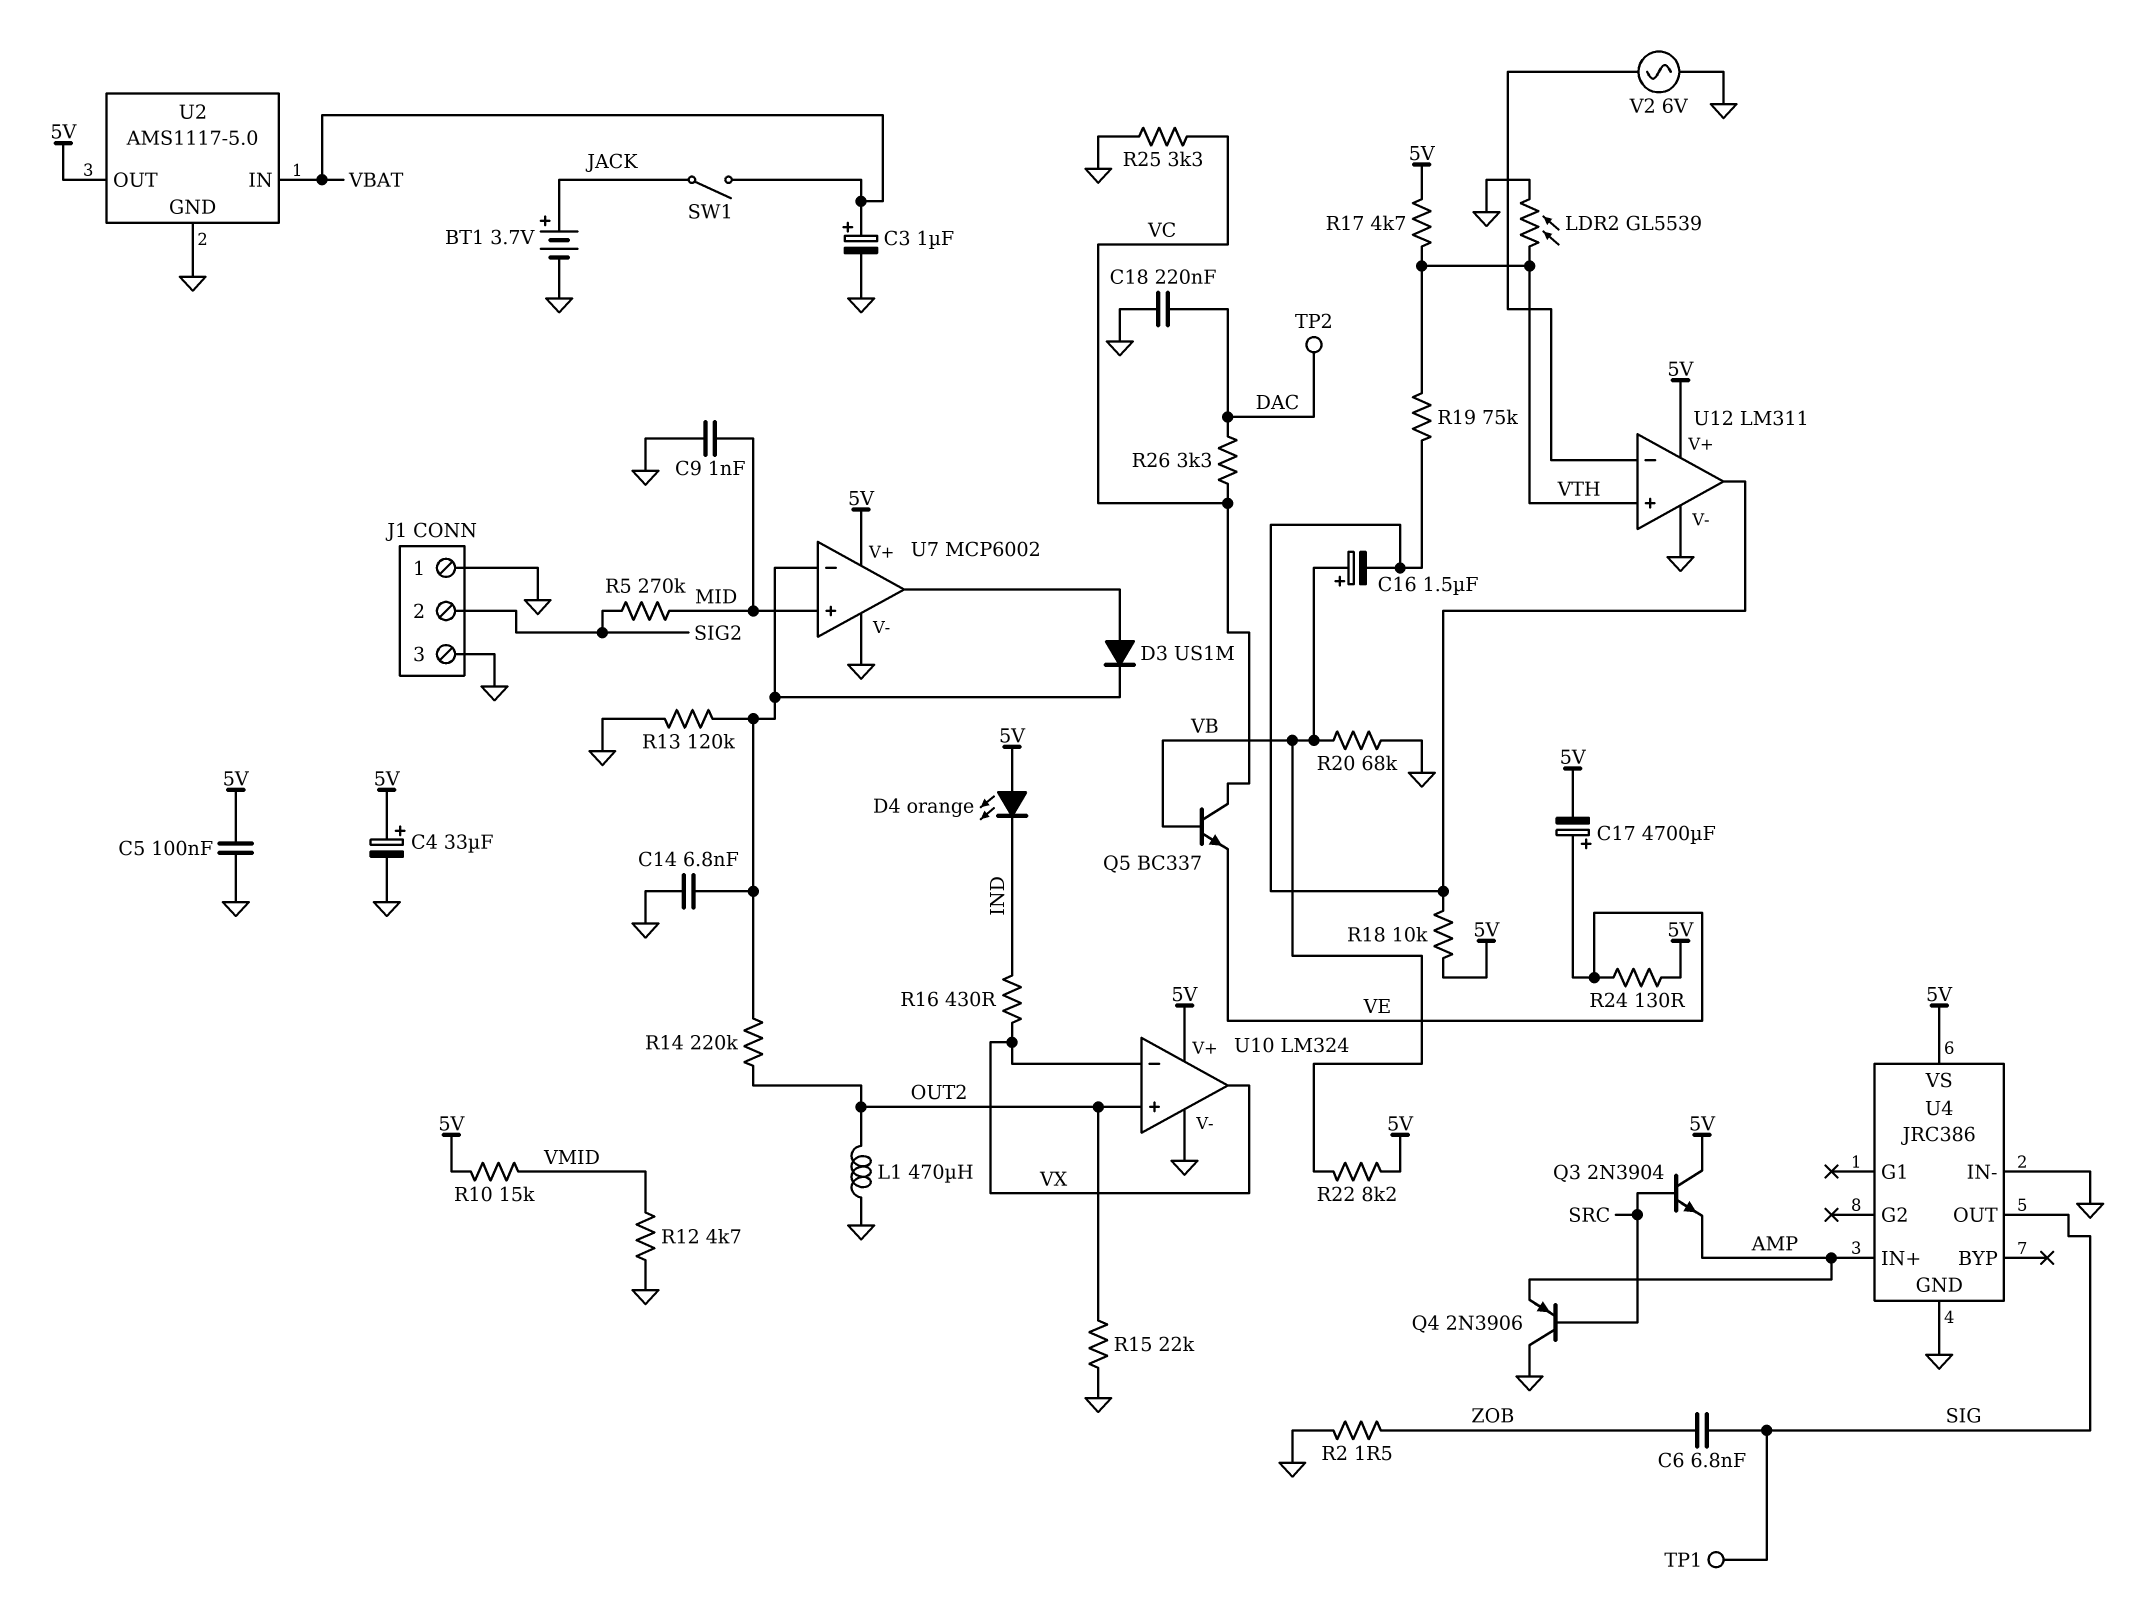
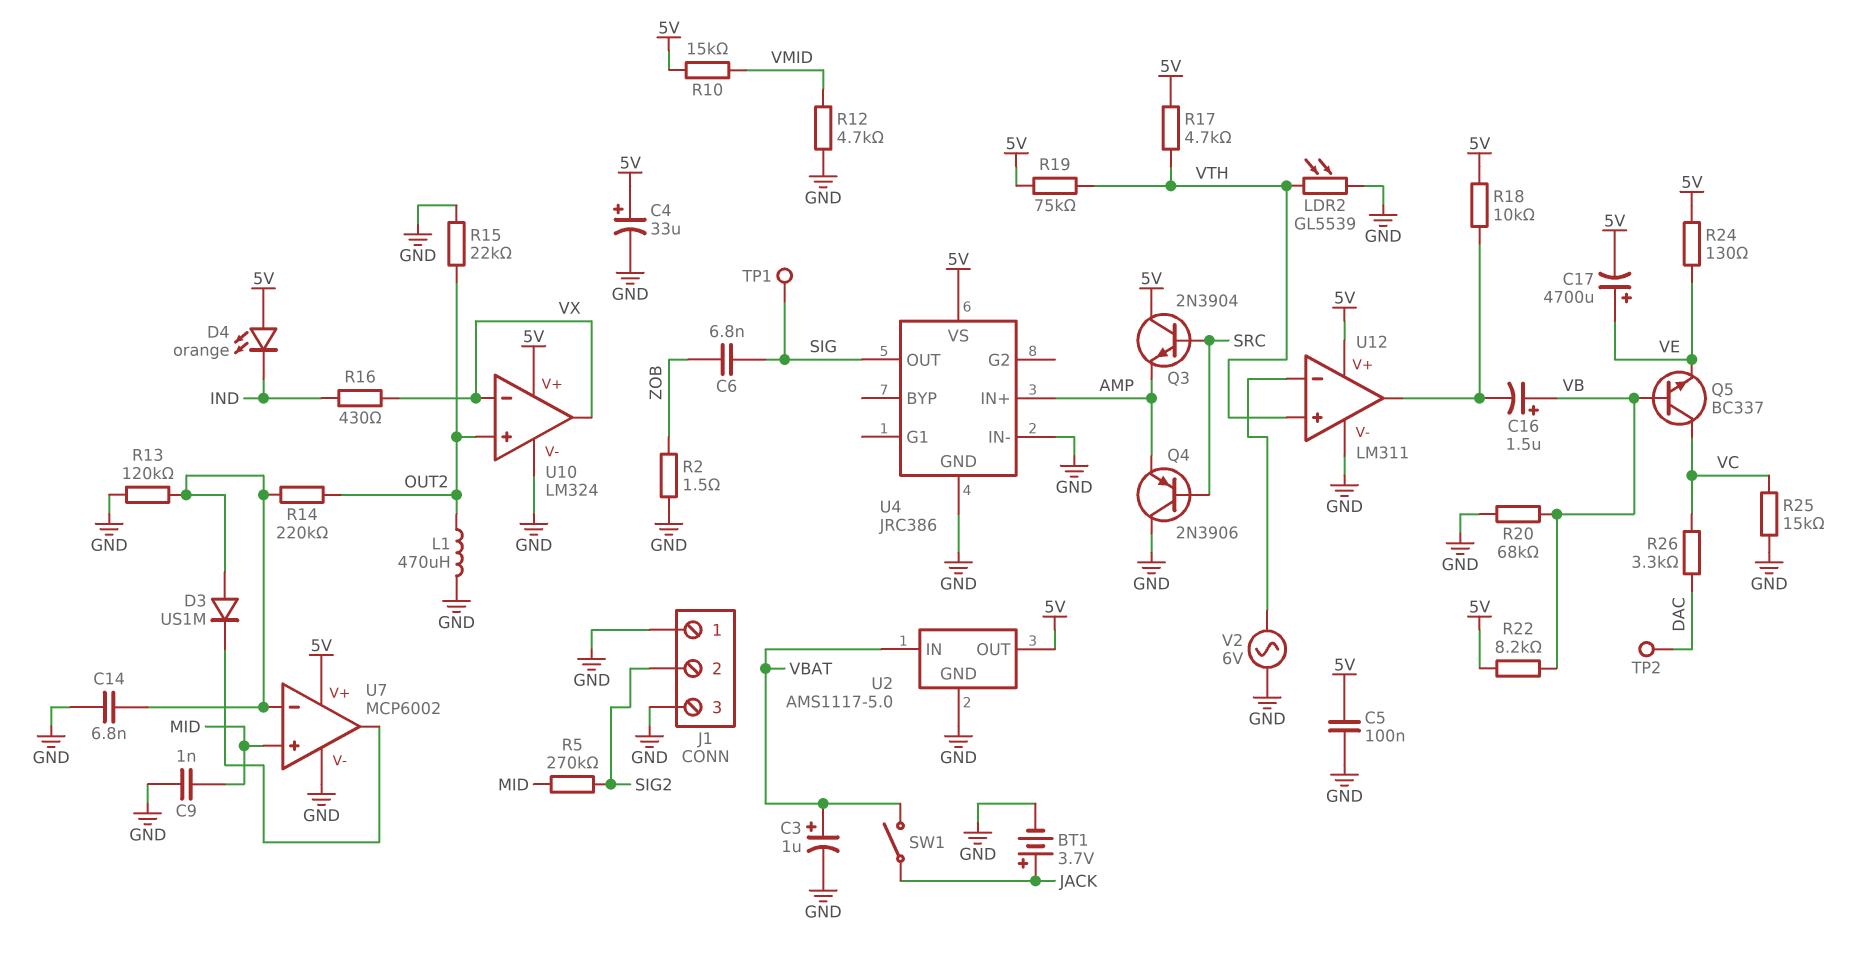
C18: 220nF (DAC, GND) -> none
D3: diode US1M (A U7/out, K U7/in-) -> diode US1M (A U7/in-, K U7/out)
R19: 75k (U12/out, VTH) -> 75k (5V, VTH)
R25: 3.3k (GND, VC) -> 15k (GND, VC)

